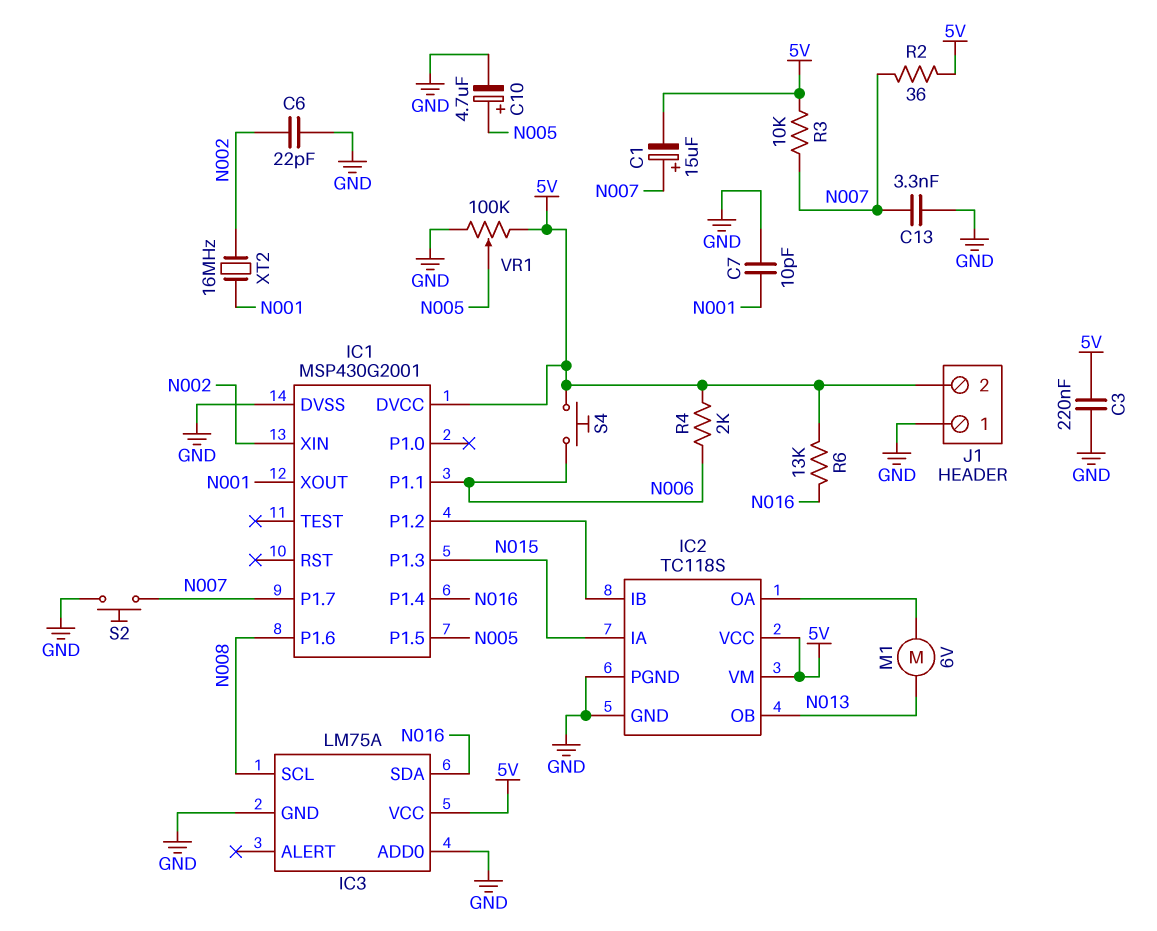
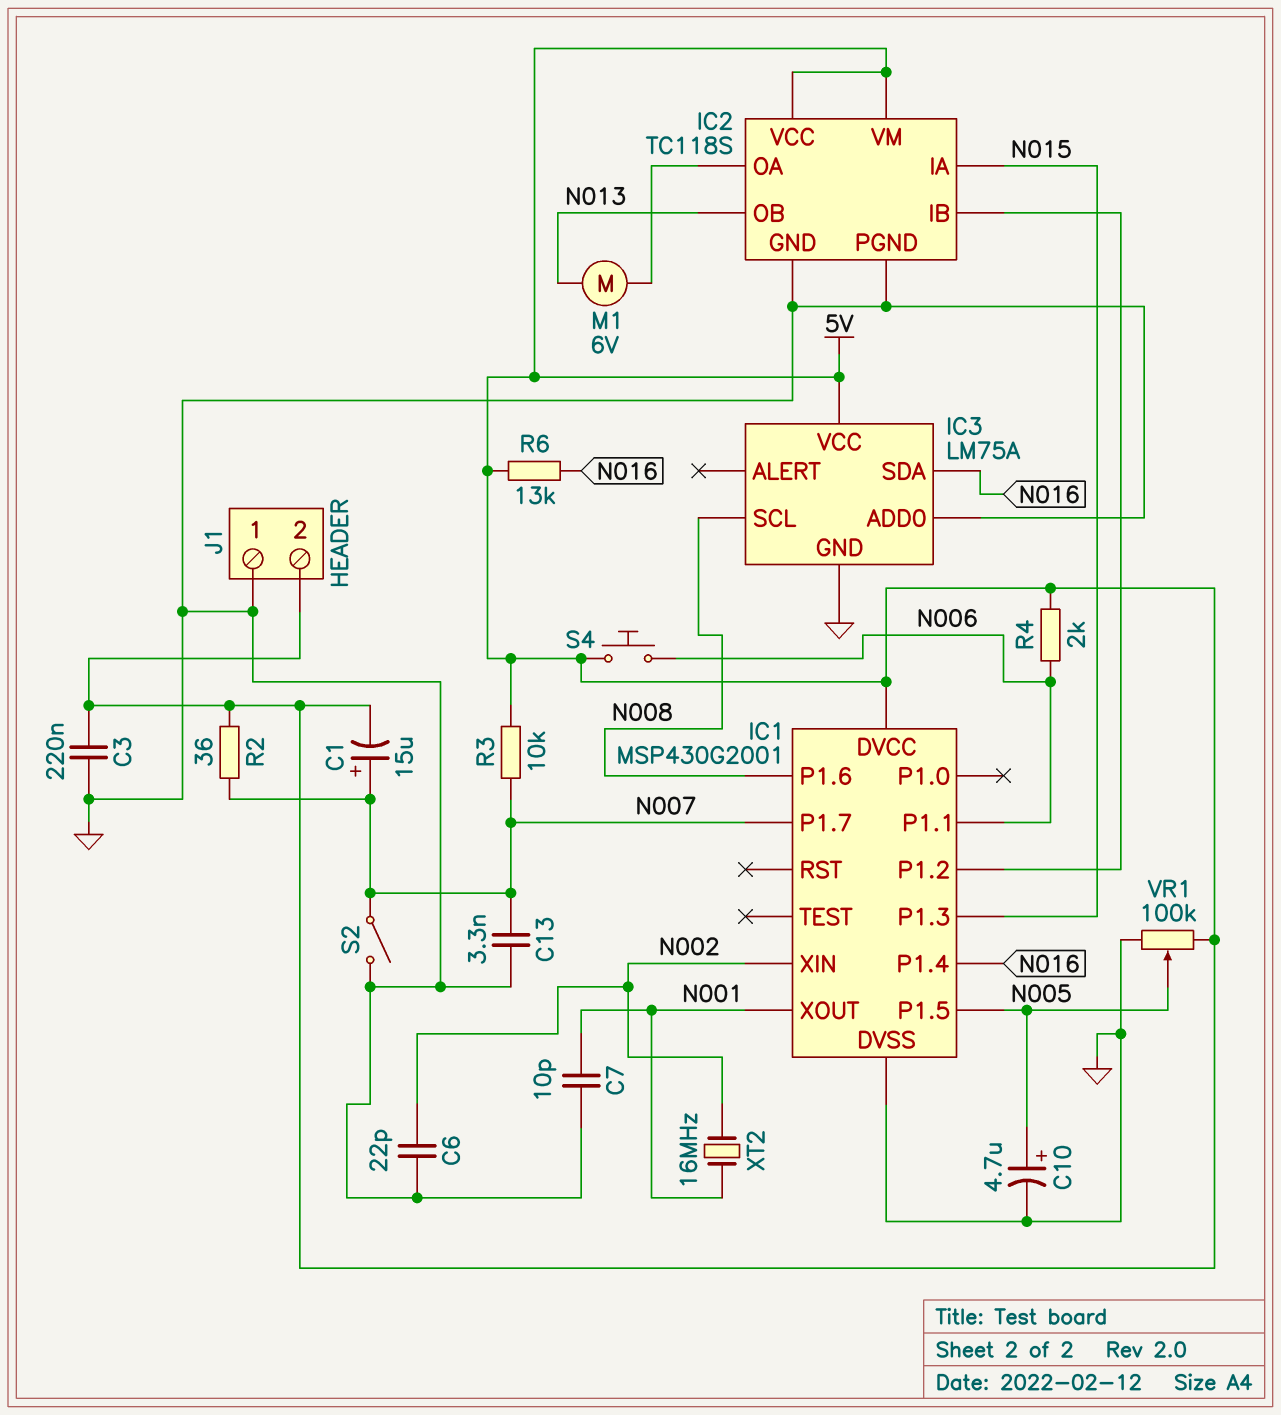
S2: button (GND, N007) -> switch (GND, N007)

